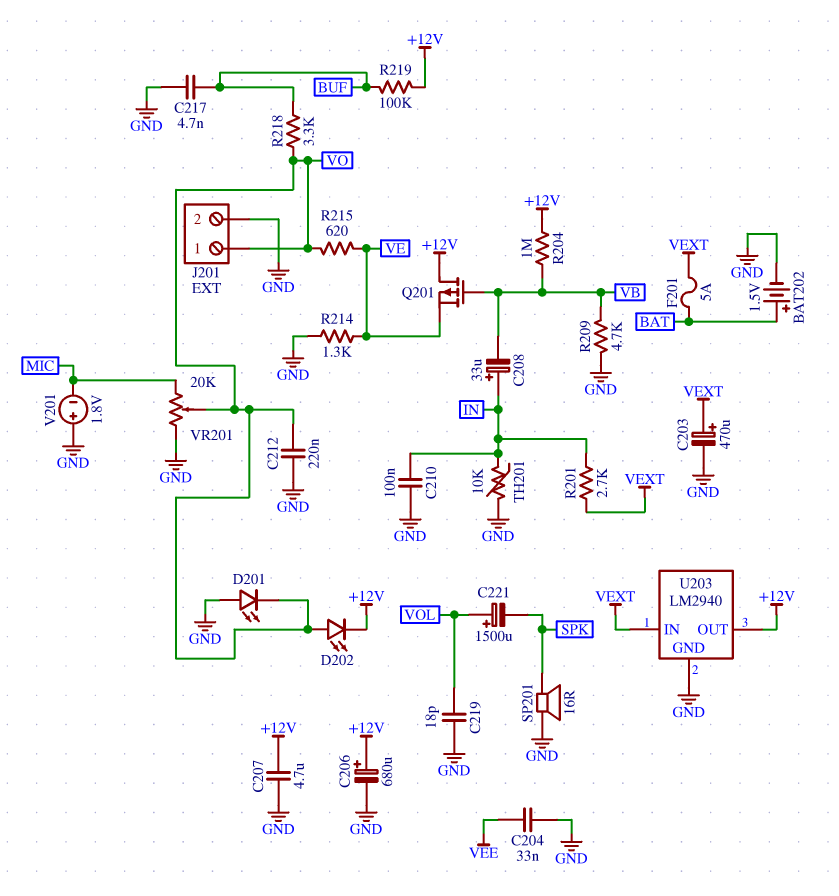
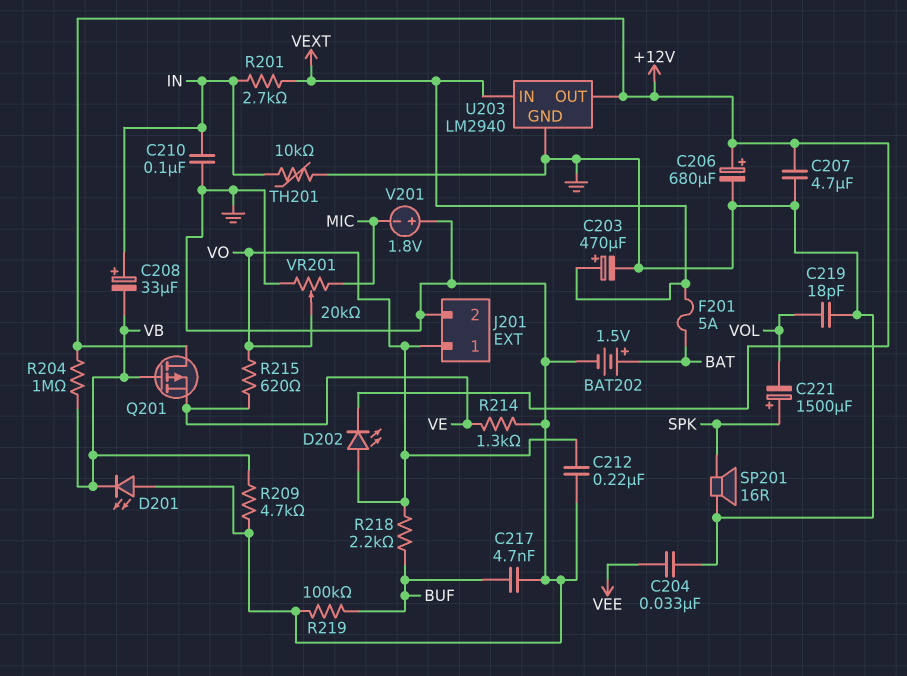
C221: 1500uF (plus VOL, minus SPK) -> 1500uF (plus SPK, minus VOL)
D201: LED (A GND, K VO) -> LED (A GND, K VB)
R218: 3.3k (BUF, VO) -> 2.2k (BUF, VO)
R219: 100k (+12V, BUF) -> 100k (BUF, GND)

